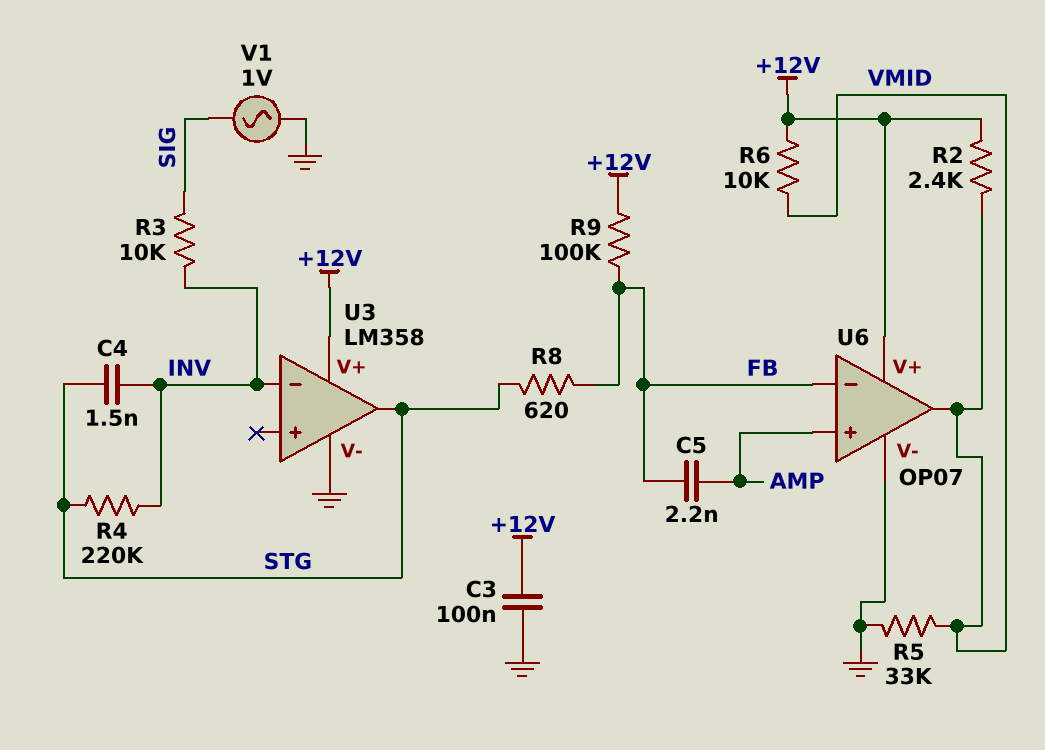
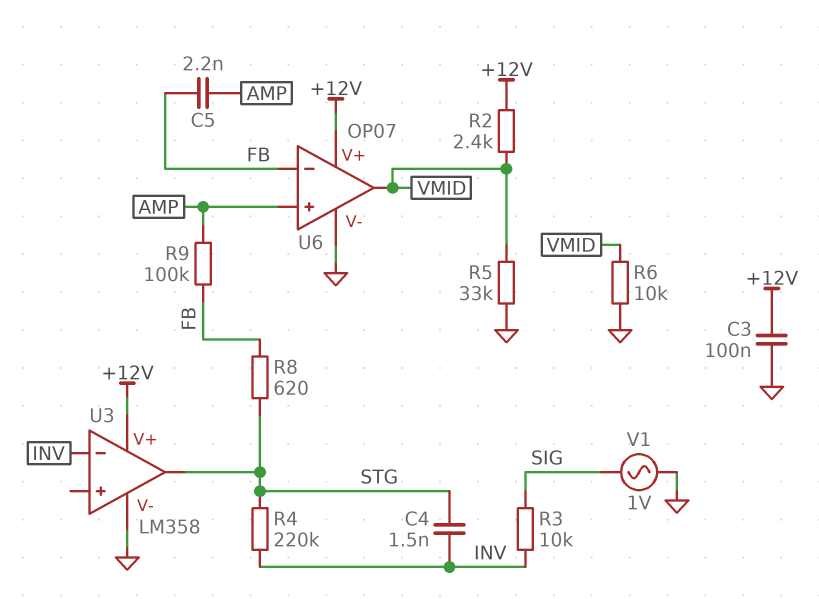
R6: 10k (+12V, VMID) -> 10k (GND, VMID)
R9: 100k (+12V, FB) -> 100k (AMP, FB)

